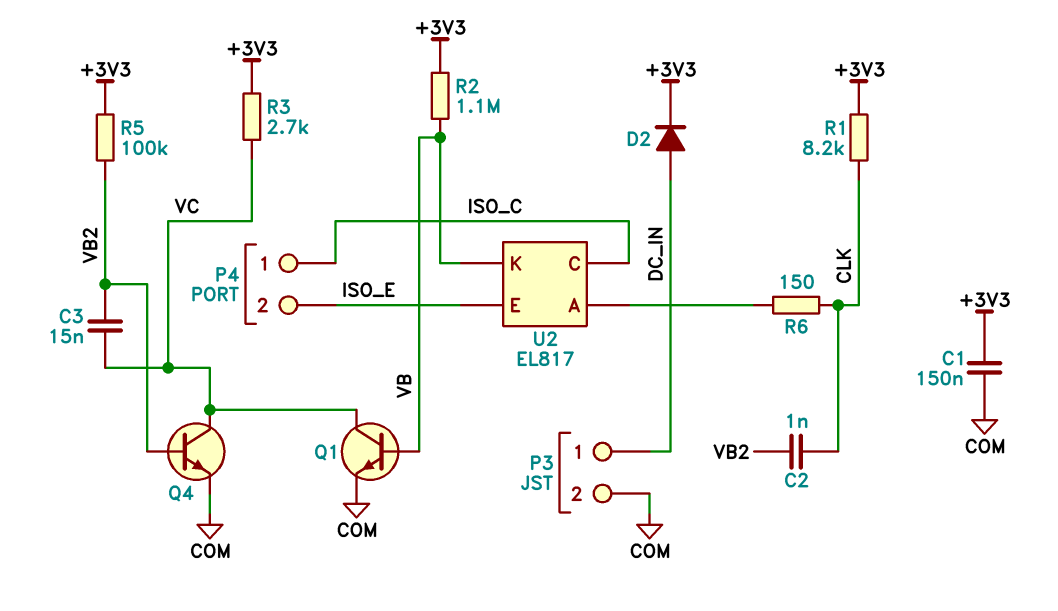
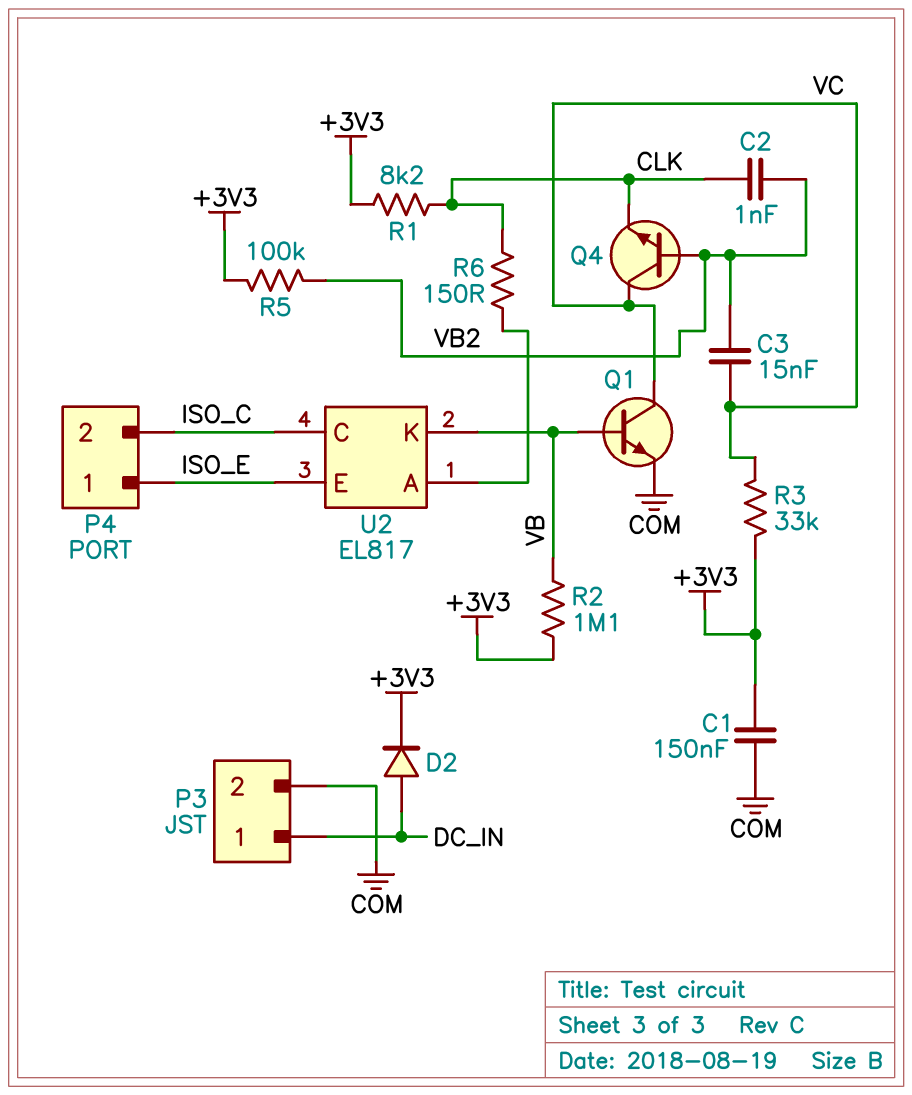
P4 pin 1: ISO_C -> ISO_E
P4 pin 2: ISO_E -> ISO_C
Q4: NPN (B VB2, C VC, E COM) -> NPN (B VB2, C VC, E CLK)
R3: 2.7k (+3V3, VC) -> 33k (+3V3, VC)

